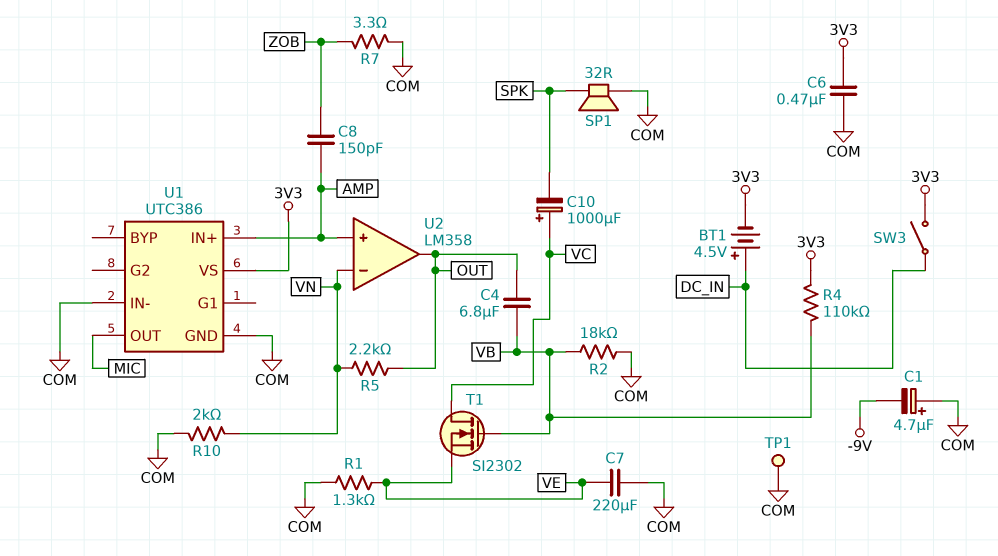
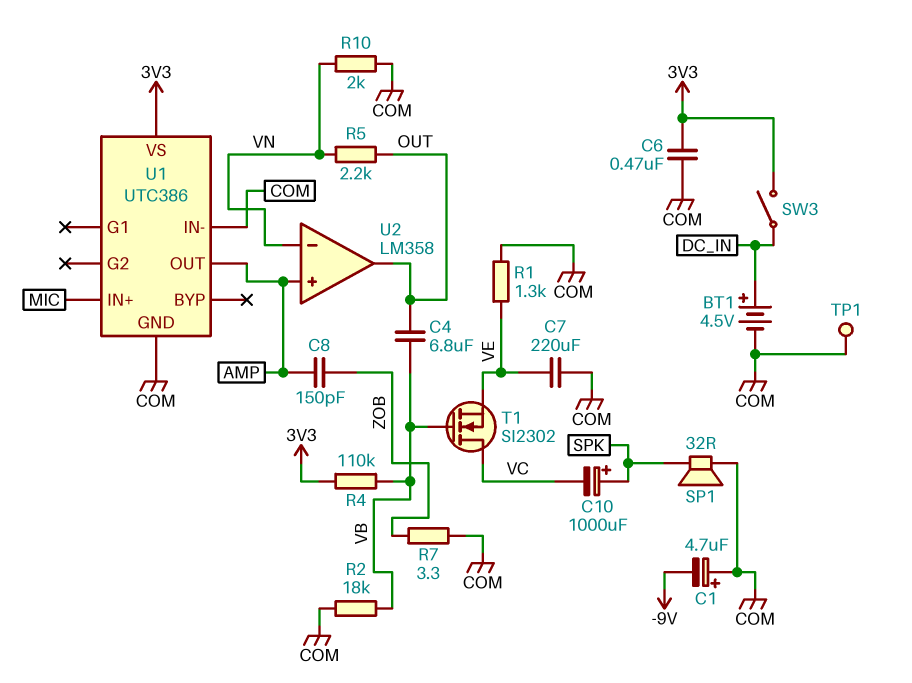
BT1: 4.5V (plus DC_IN, minus 3V3) -> 4.5V (plus DC_IN, minus COM)
C10: 1000uF (plus VC, minus SPK) -> 1000uF (plus SPK, minus VC)
U1 pin IN+: AMP -> MIC
U1 pin OUT: MIC -> AMP

